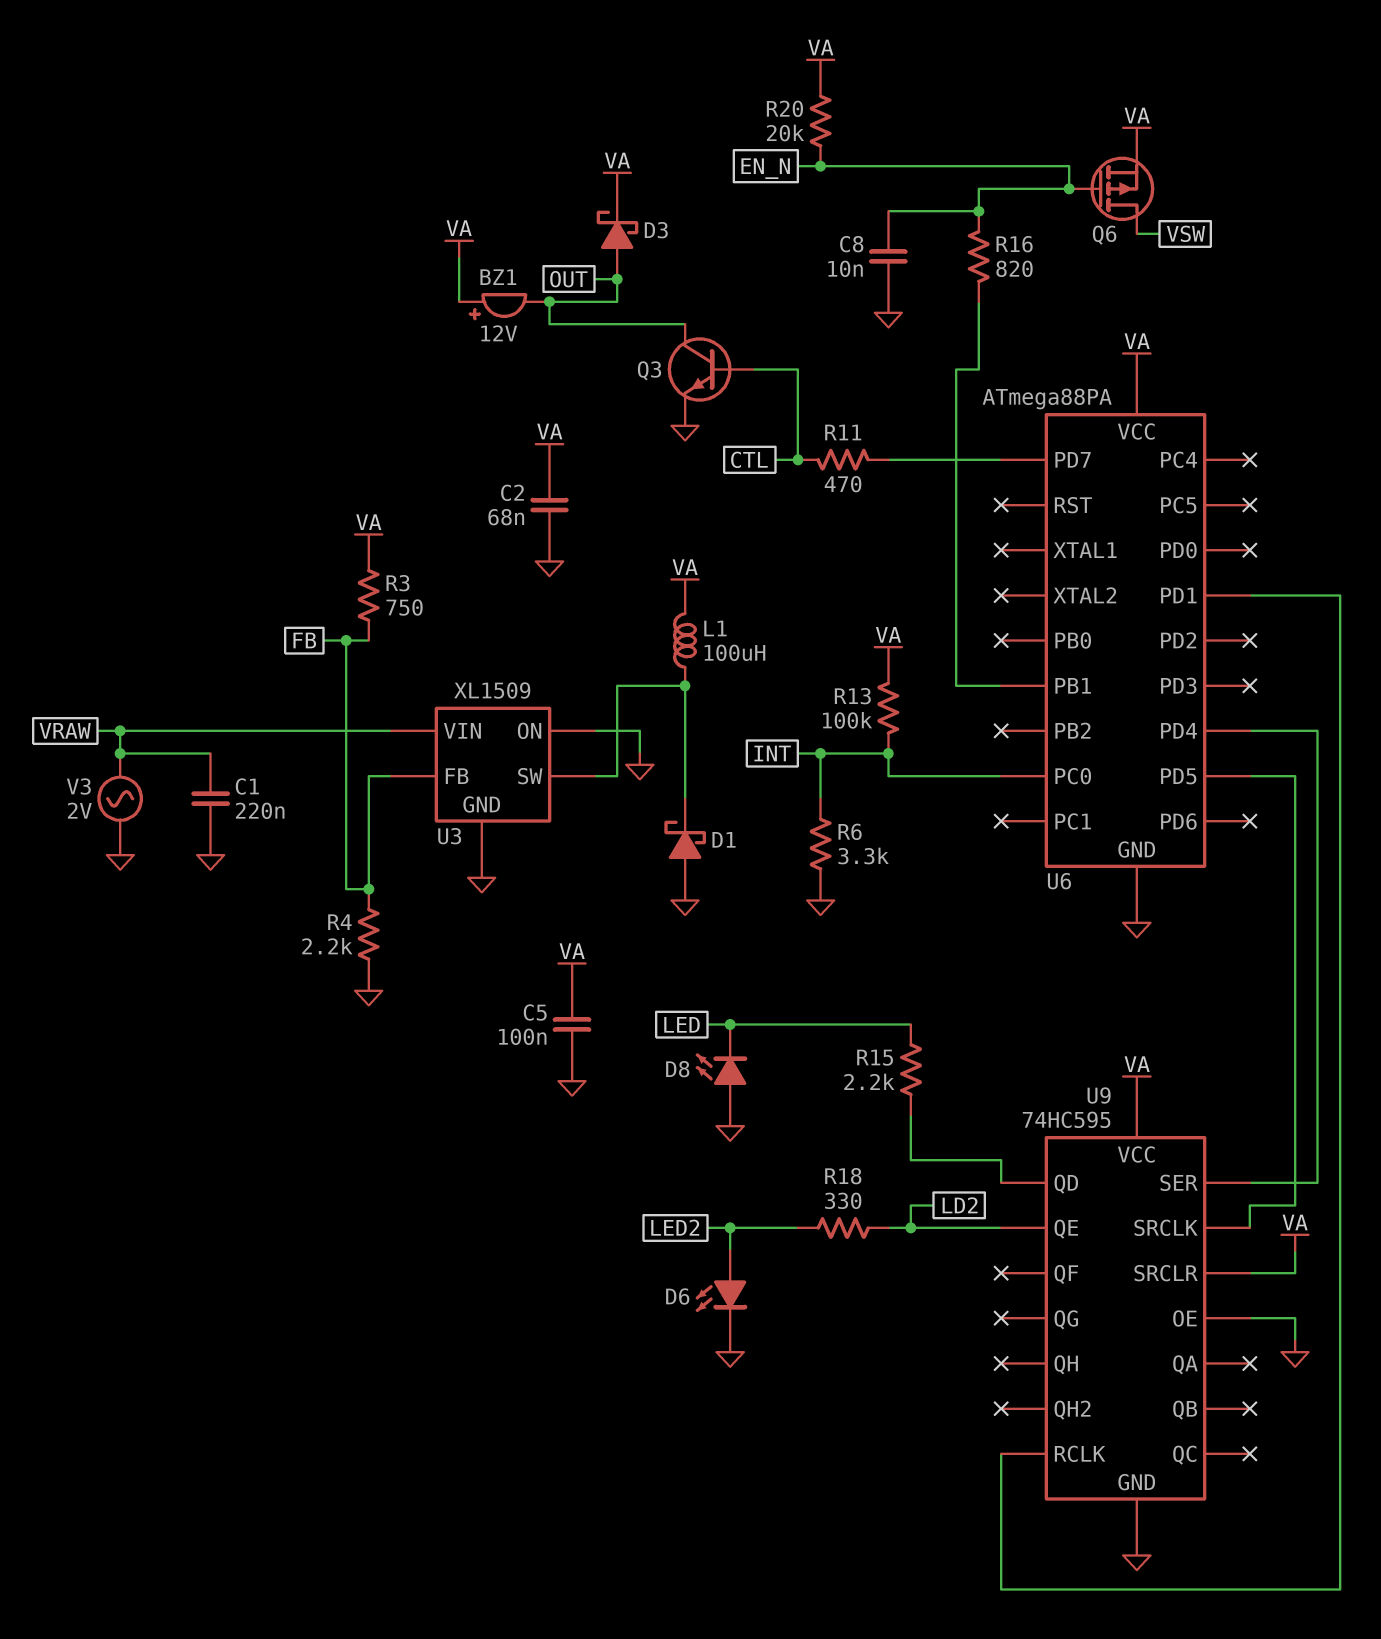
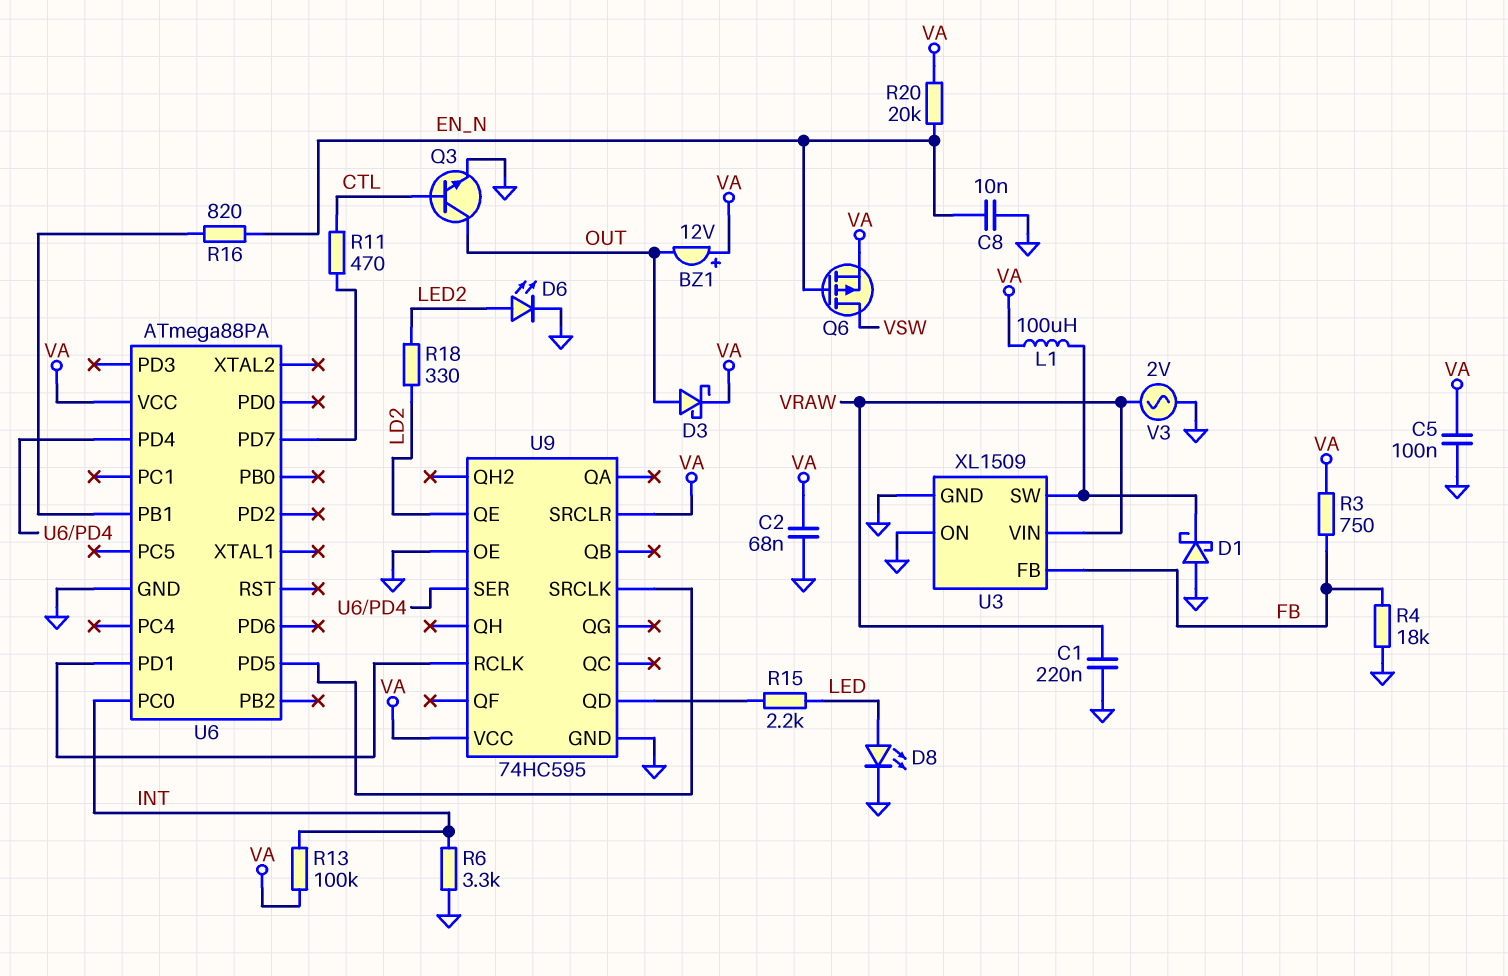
D8: LED (A GND, K LED) -> LED (A LED, K GND)
R4: 2.2k (FB, GND) -> 18k (FB, GND)

